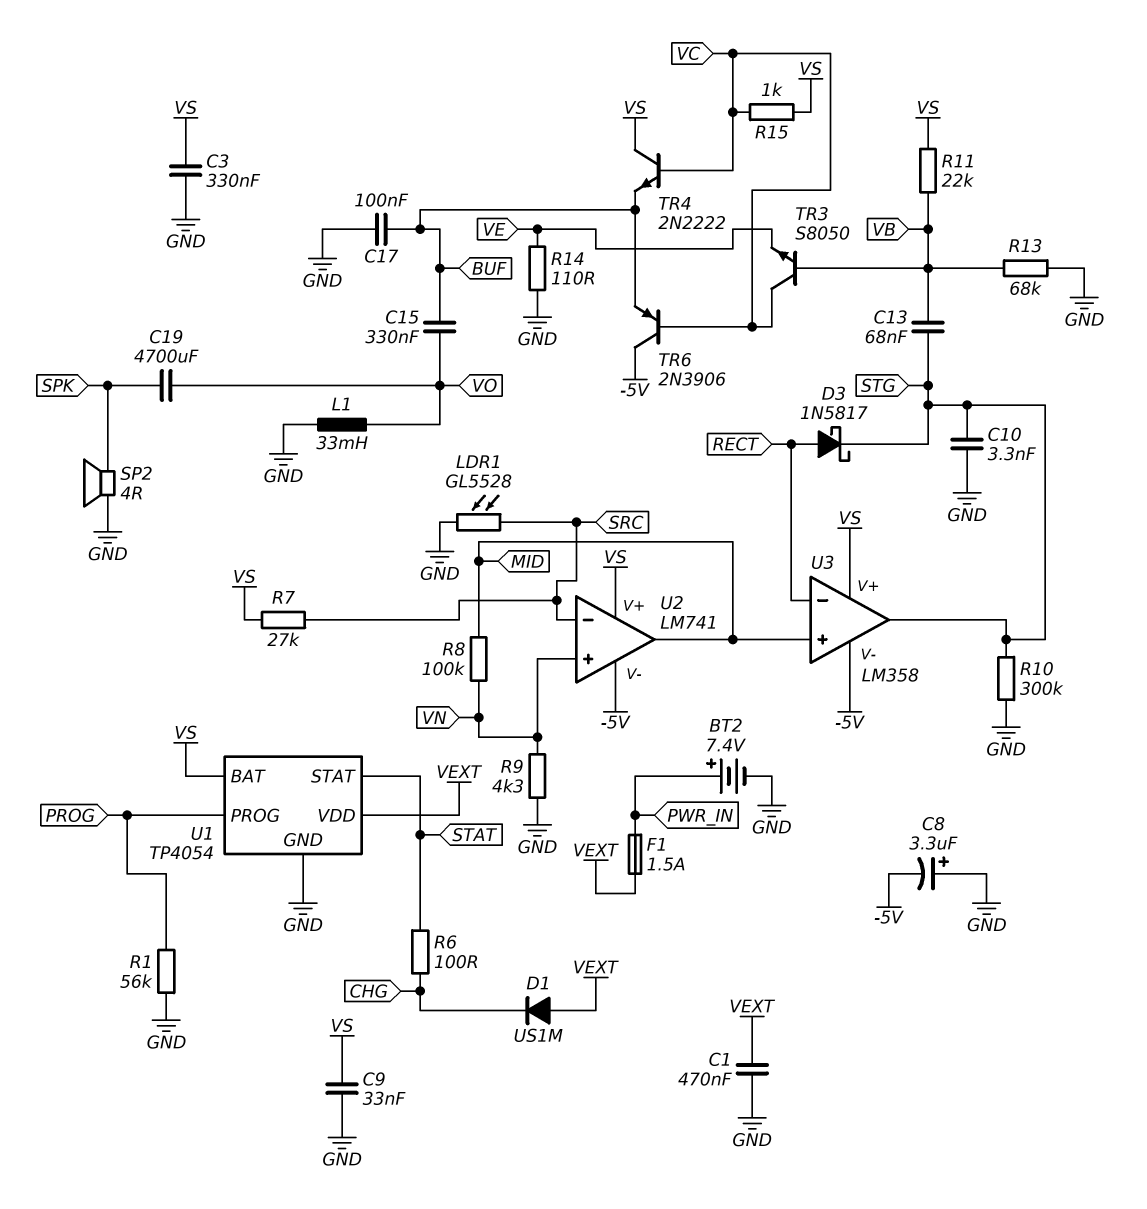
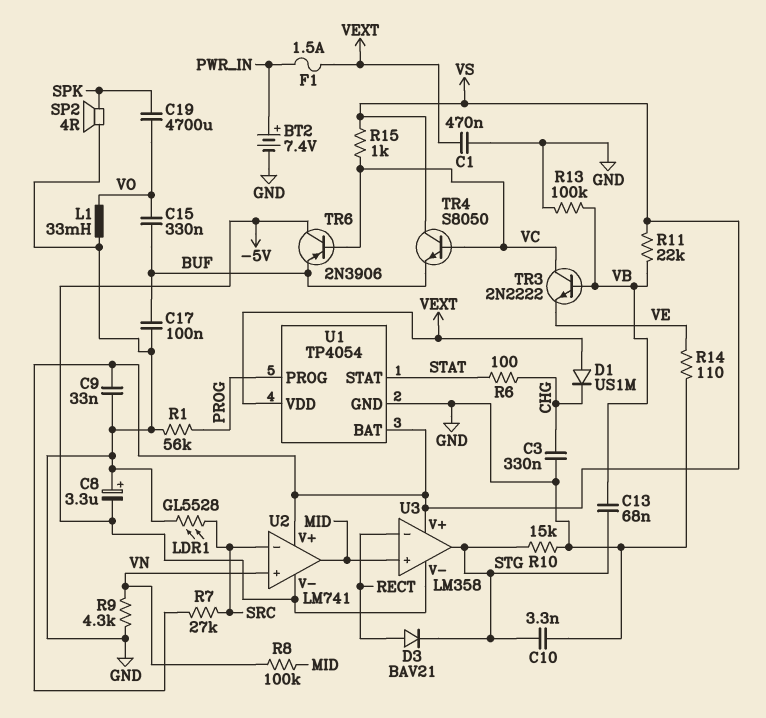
C3: 330nF (GND, VS) -> 330nF (CHG, GND)
D3: schottky 1N5817 (A RECT, K STG) -> diode BAV21 (A RECT, K STG)
R10: 300k (GND, STG) -> 15k (GND, STG)
R13: 68k (GND, VB) -> 100k (GND, VB)
TR3: NPN S8050 (B VB, C VC, E VE) -> NPN 2N2222 (B VB, C VC, E VE)
TR4: NPN 2N2222 (B VC, C VS, E BUF) -> NPN S8050 (B VC, C VS, E BUF)

